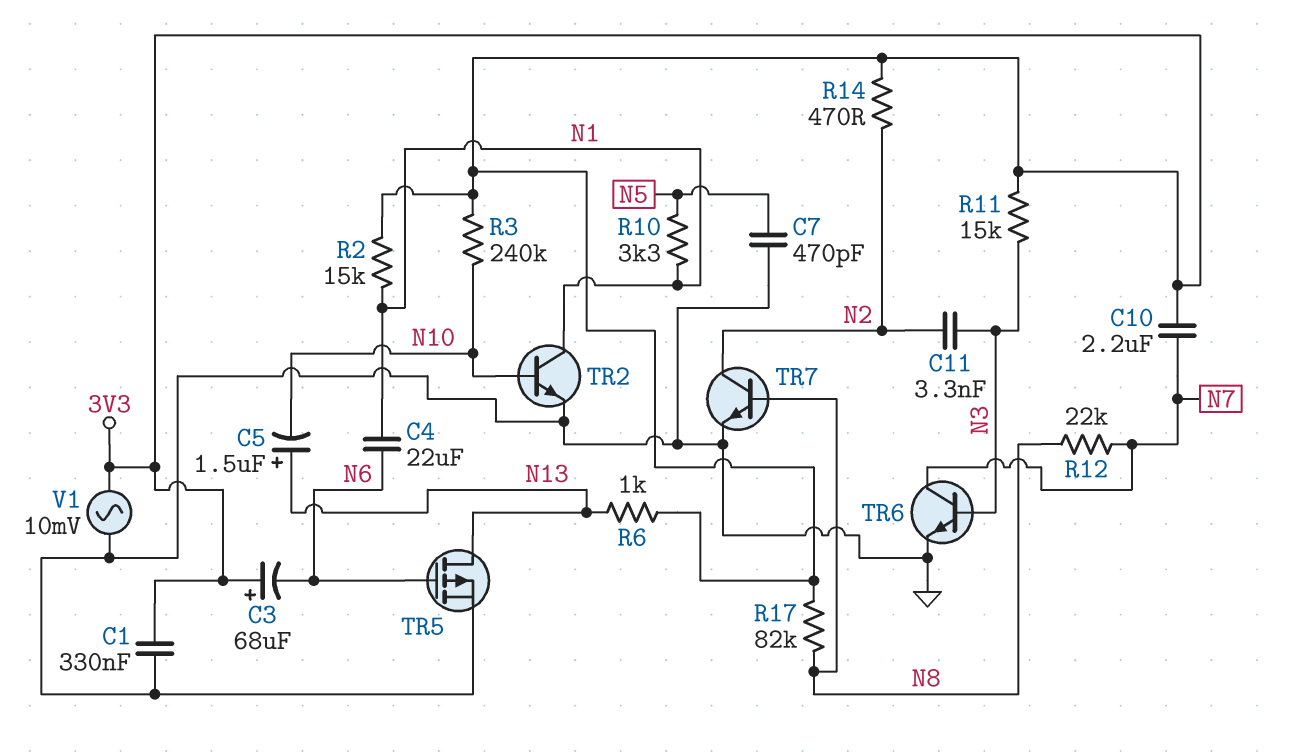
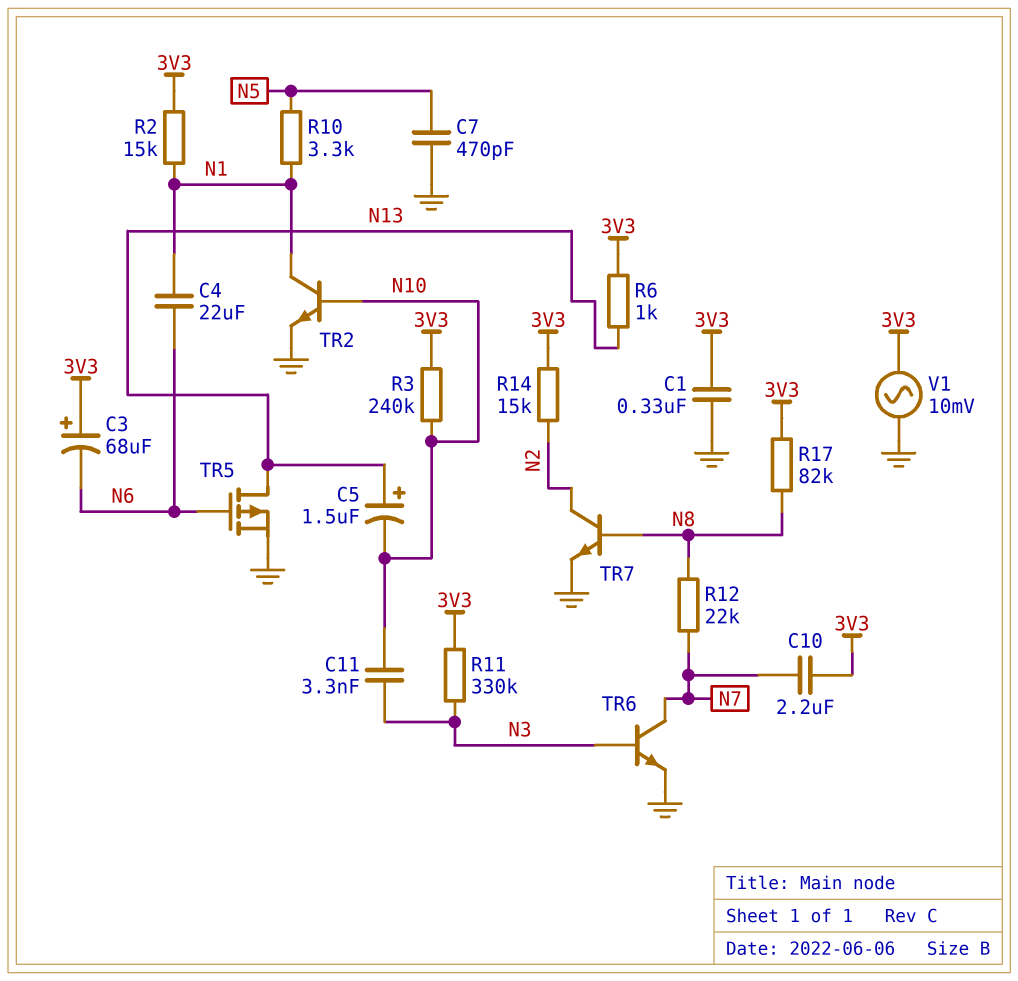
C11: 3.3nF (N2, N3) -> 3.3nF (N3, N10)
R11: 15k (3V3, N3) -> 330k (3V3, N3)
R14: 470 (3V3, N2) -> 15k (3V3, N2)

